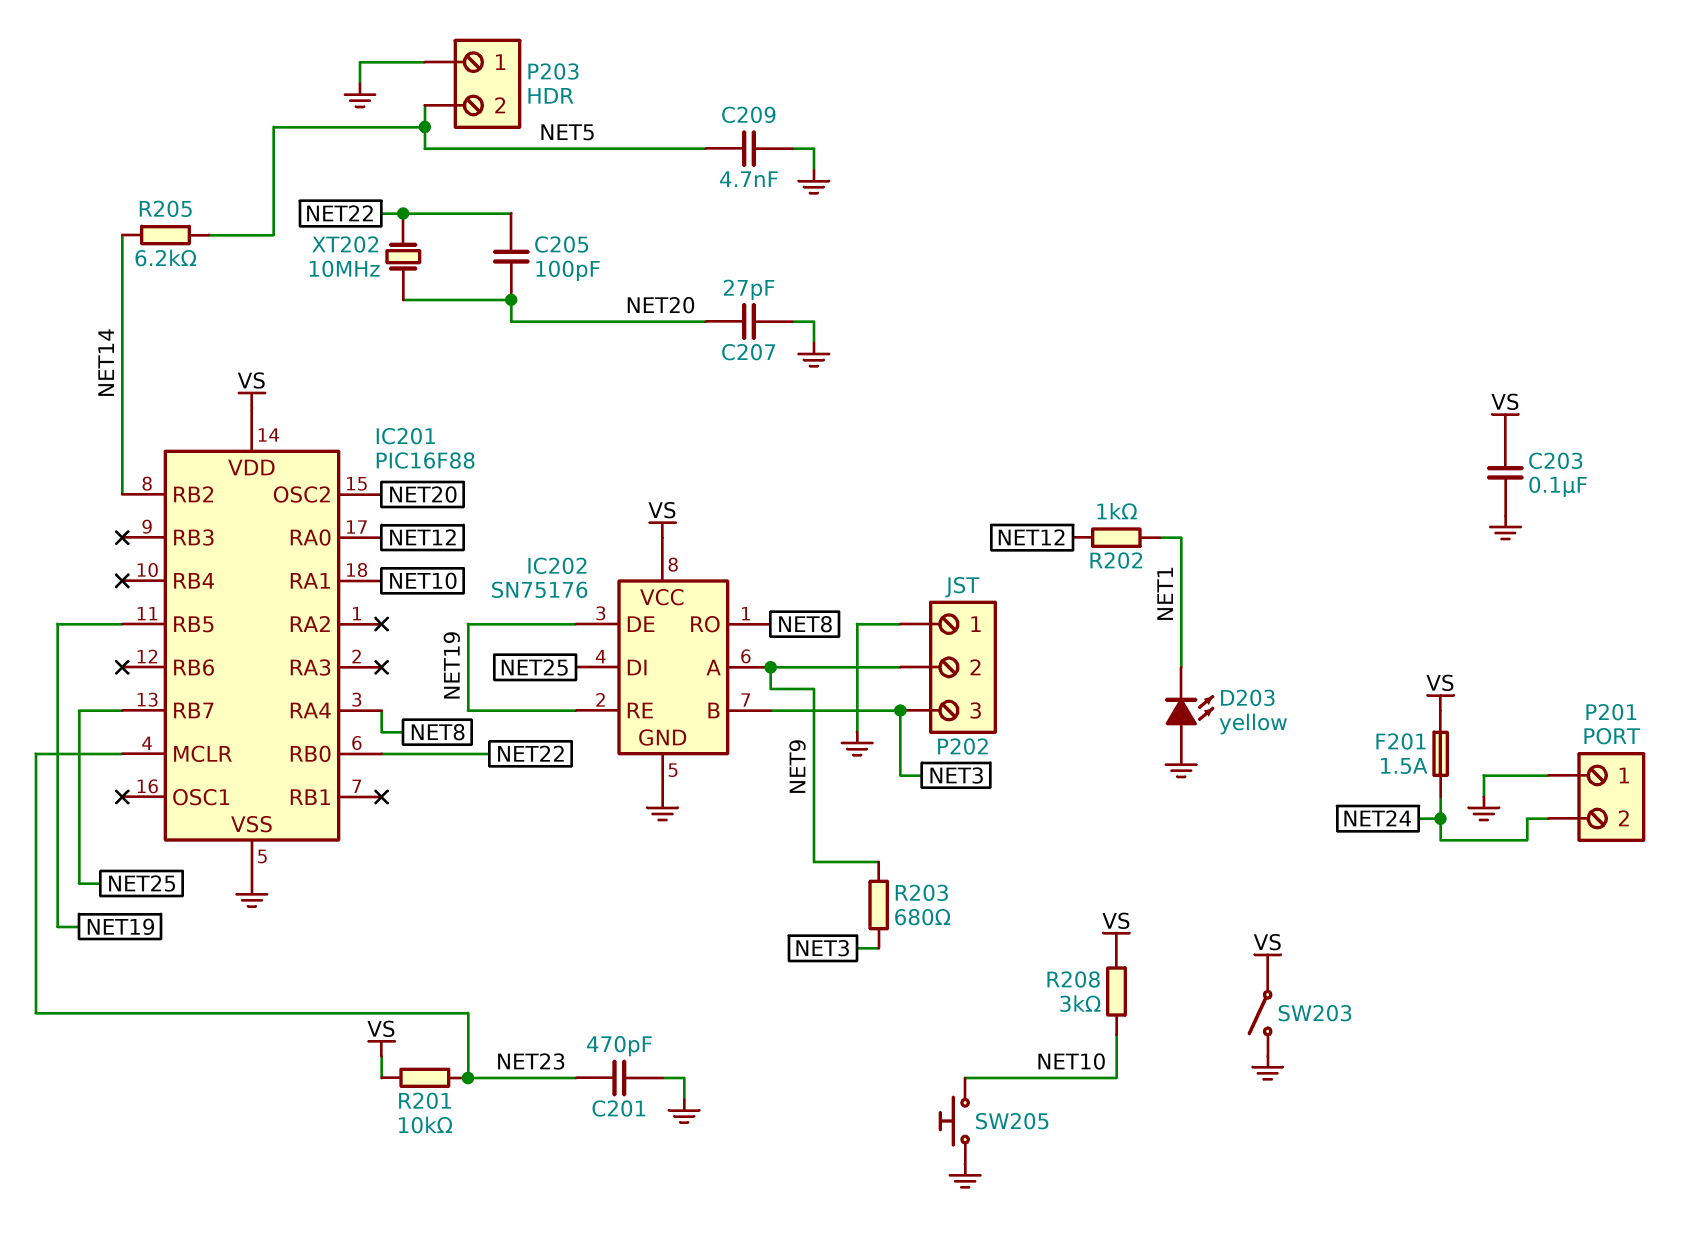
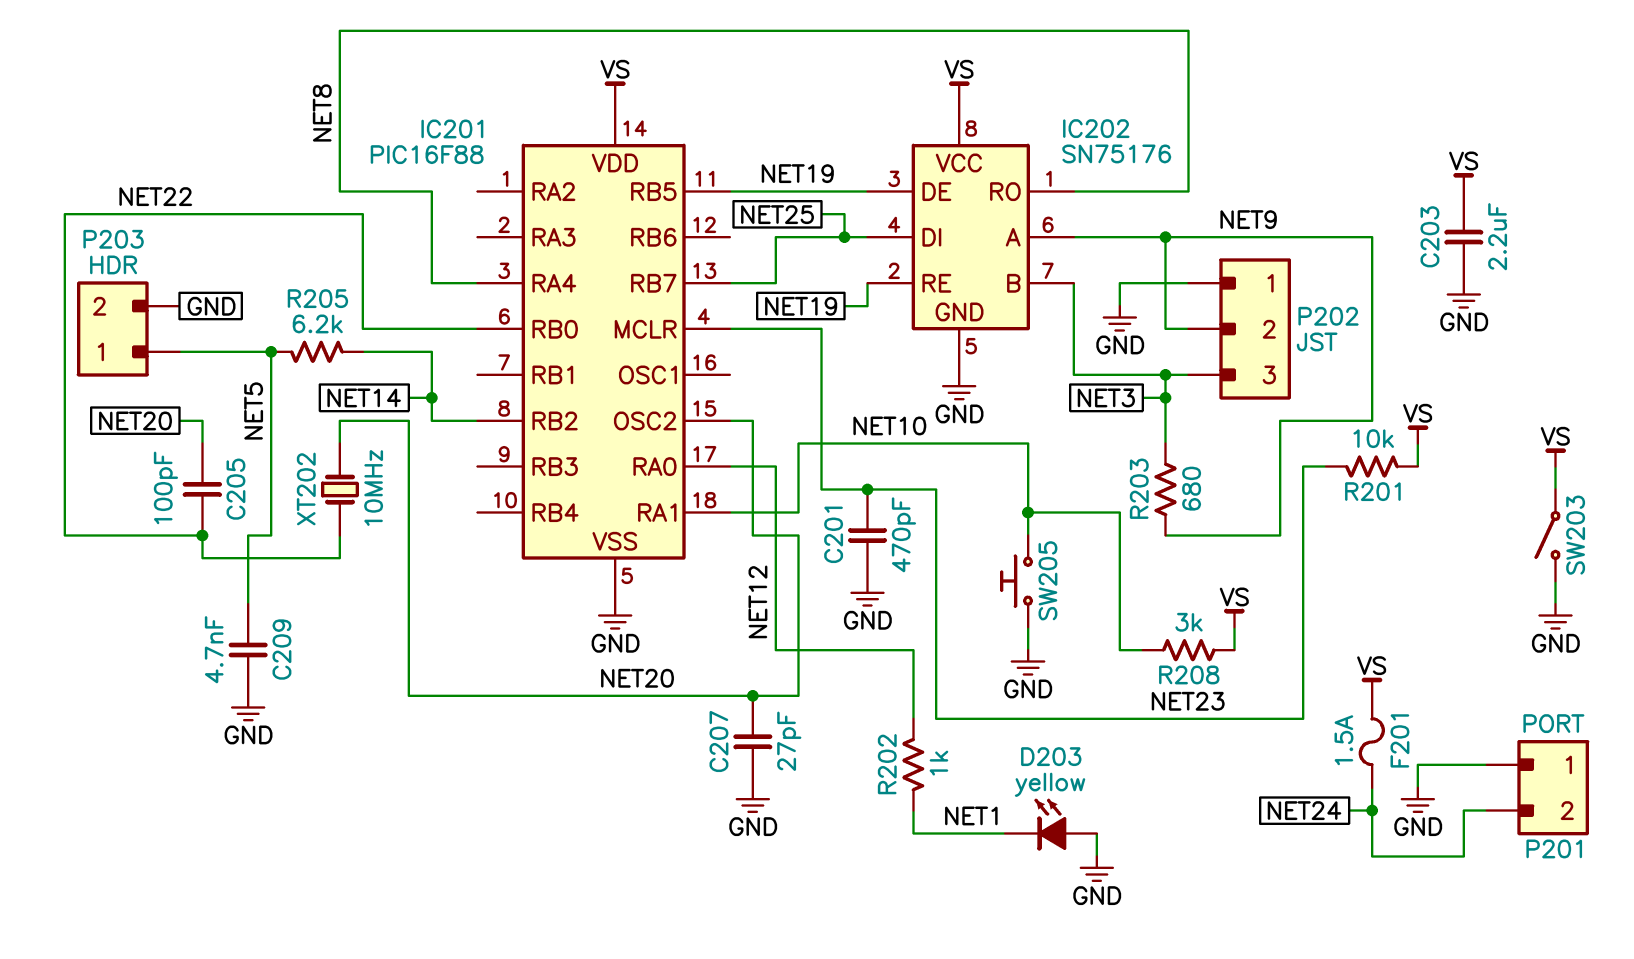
C203: 100nF (GND, VS) -> 2.2uF (GND, VS)
P203 pin 1: GND -> NET5
P203 pin 2: NET5 -> GND

